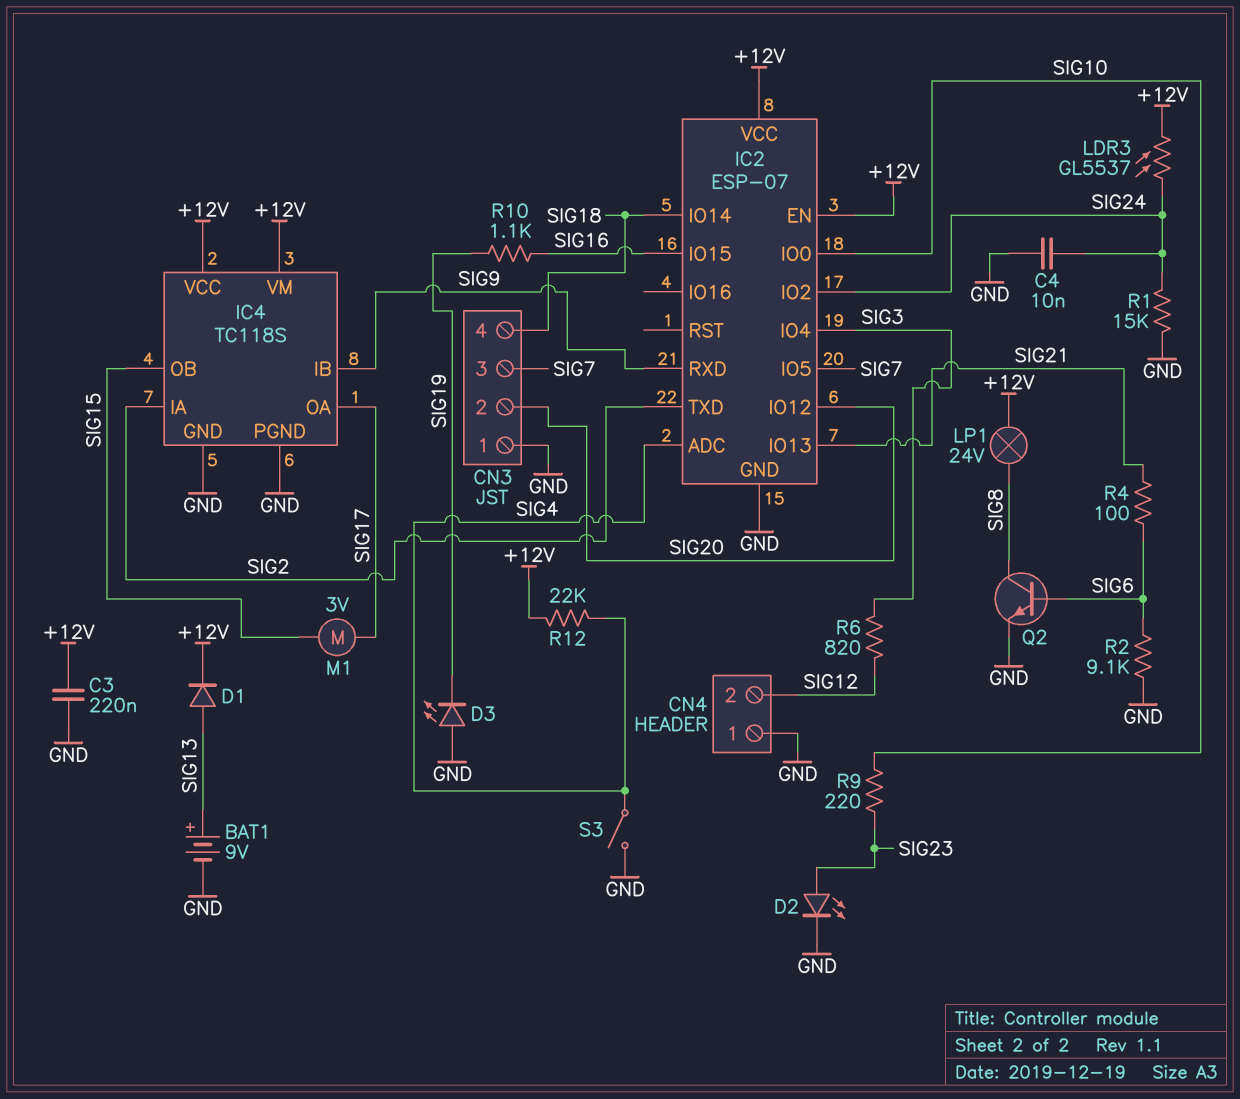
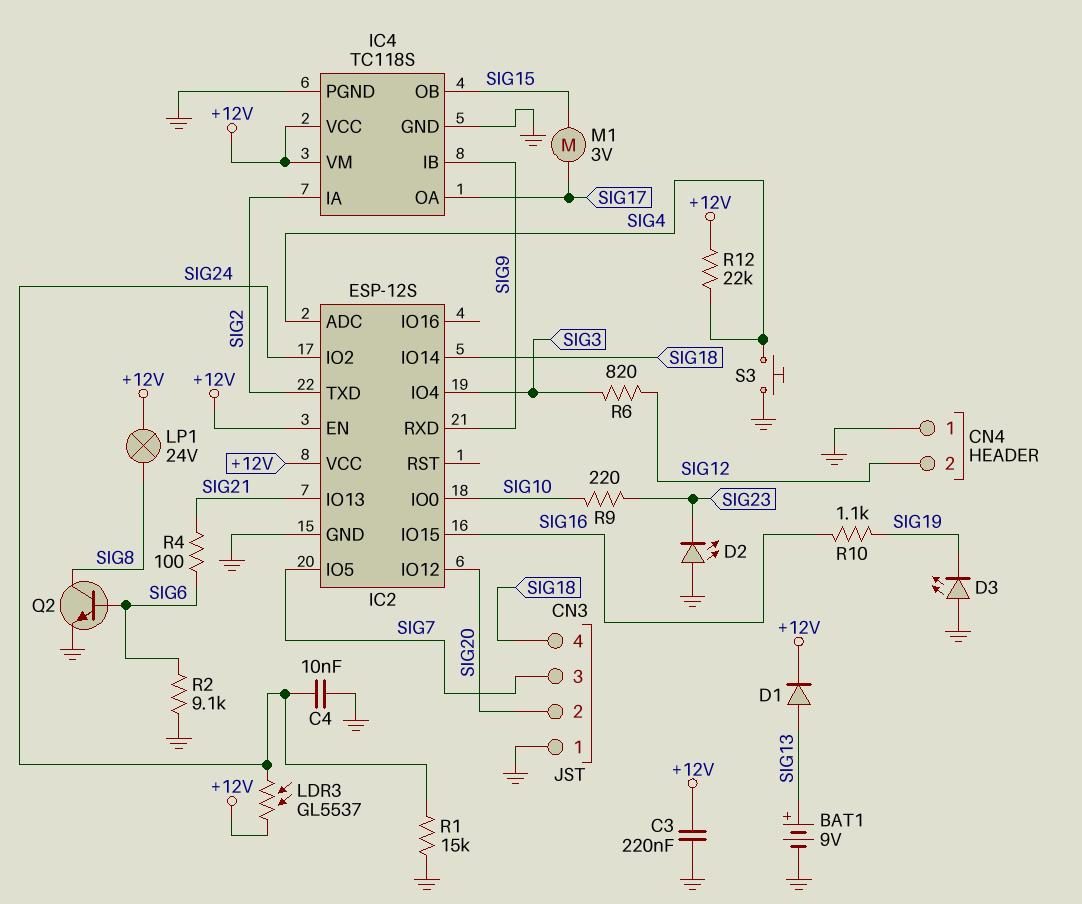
D2: LED (A SIG23, K GND) -> LED (A GND, K SIG23)
IC2: ESP-07 -> ESP-12S
S3: switch (GND, SIG4) -> button (GND, SIG4)

